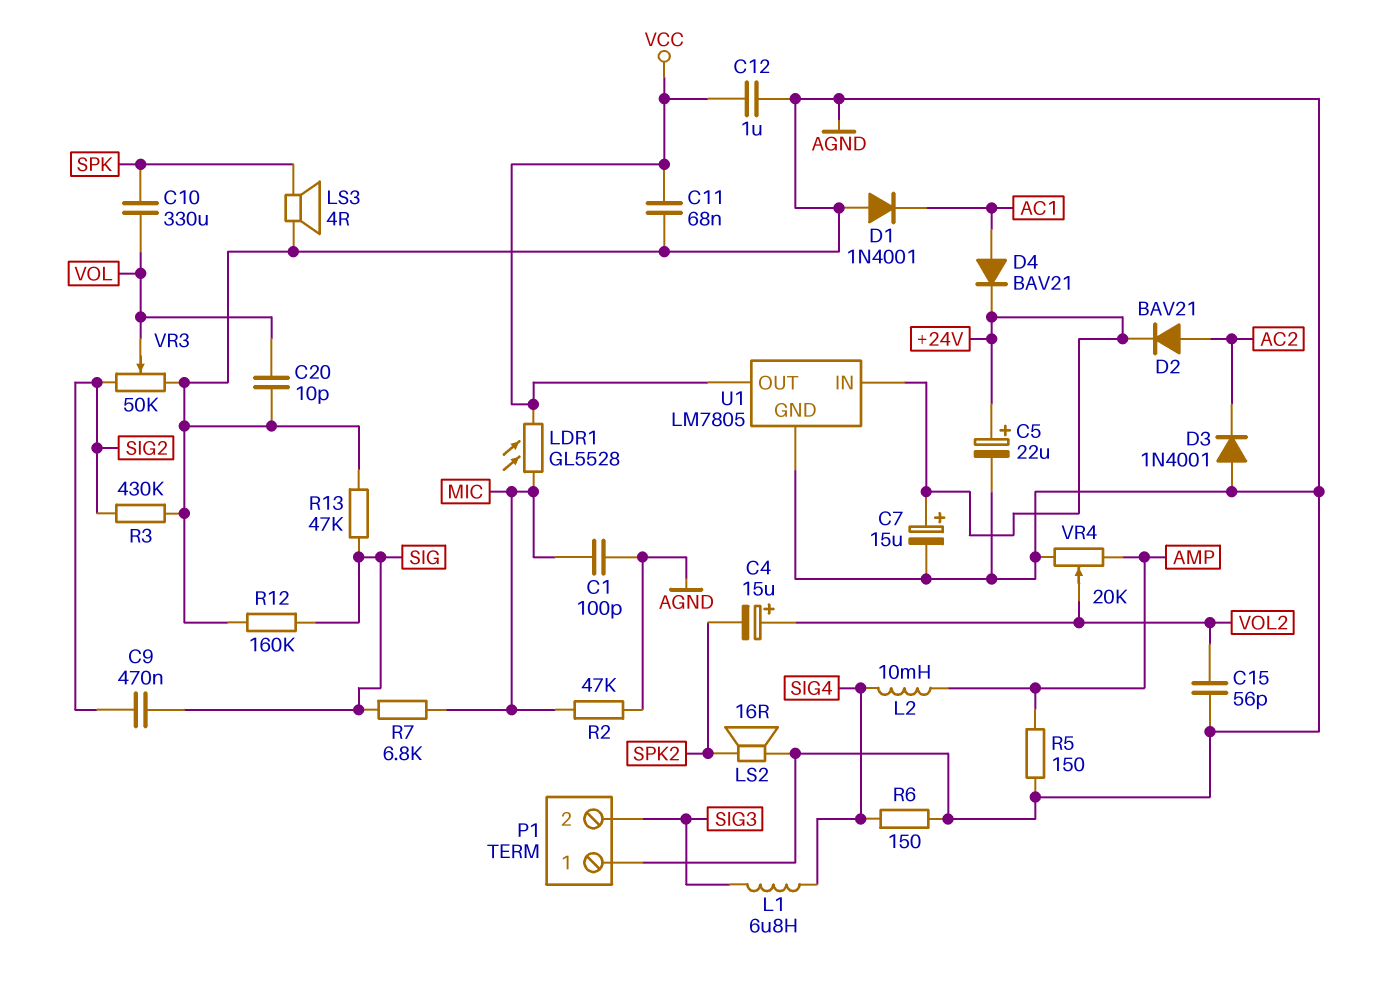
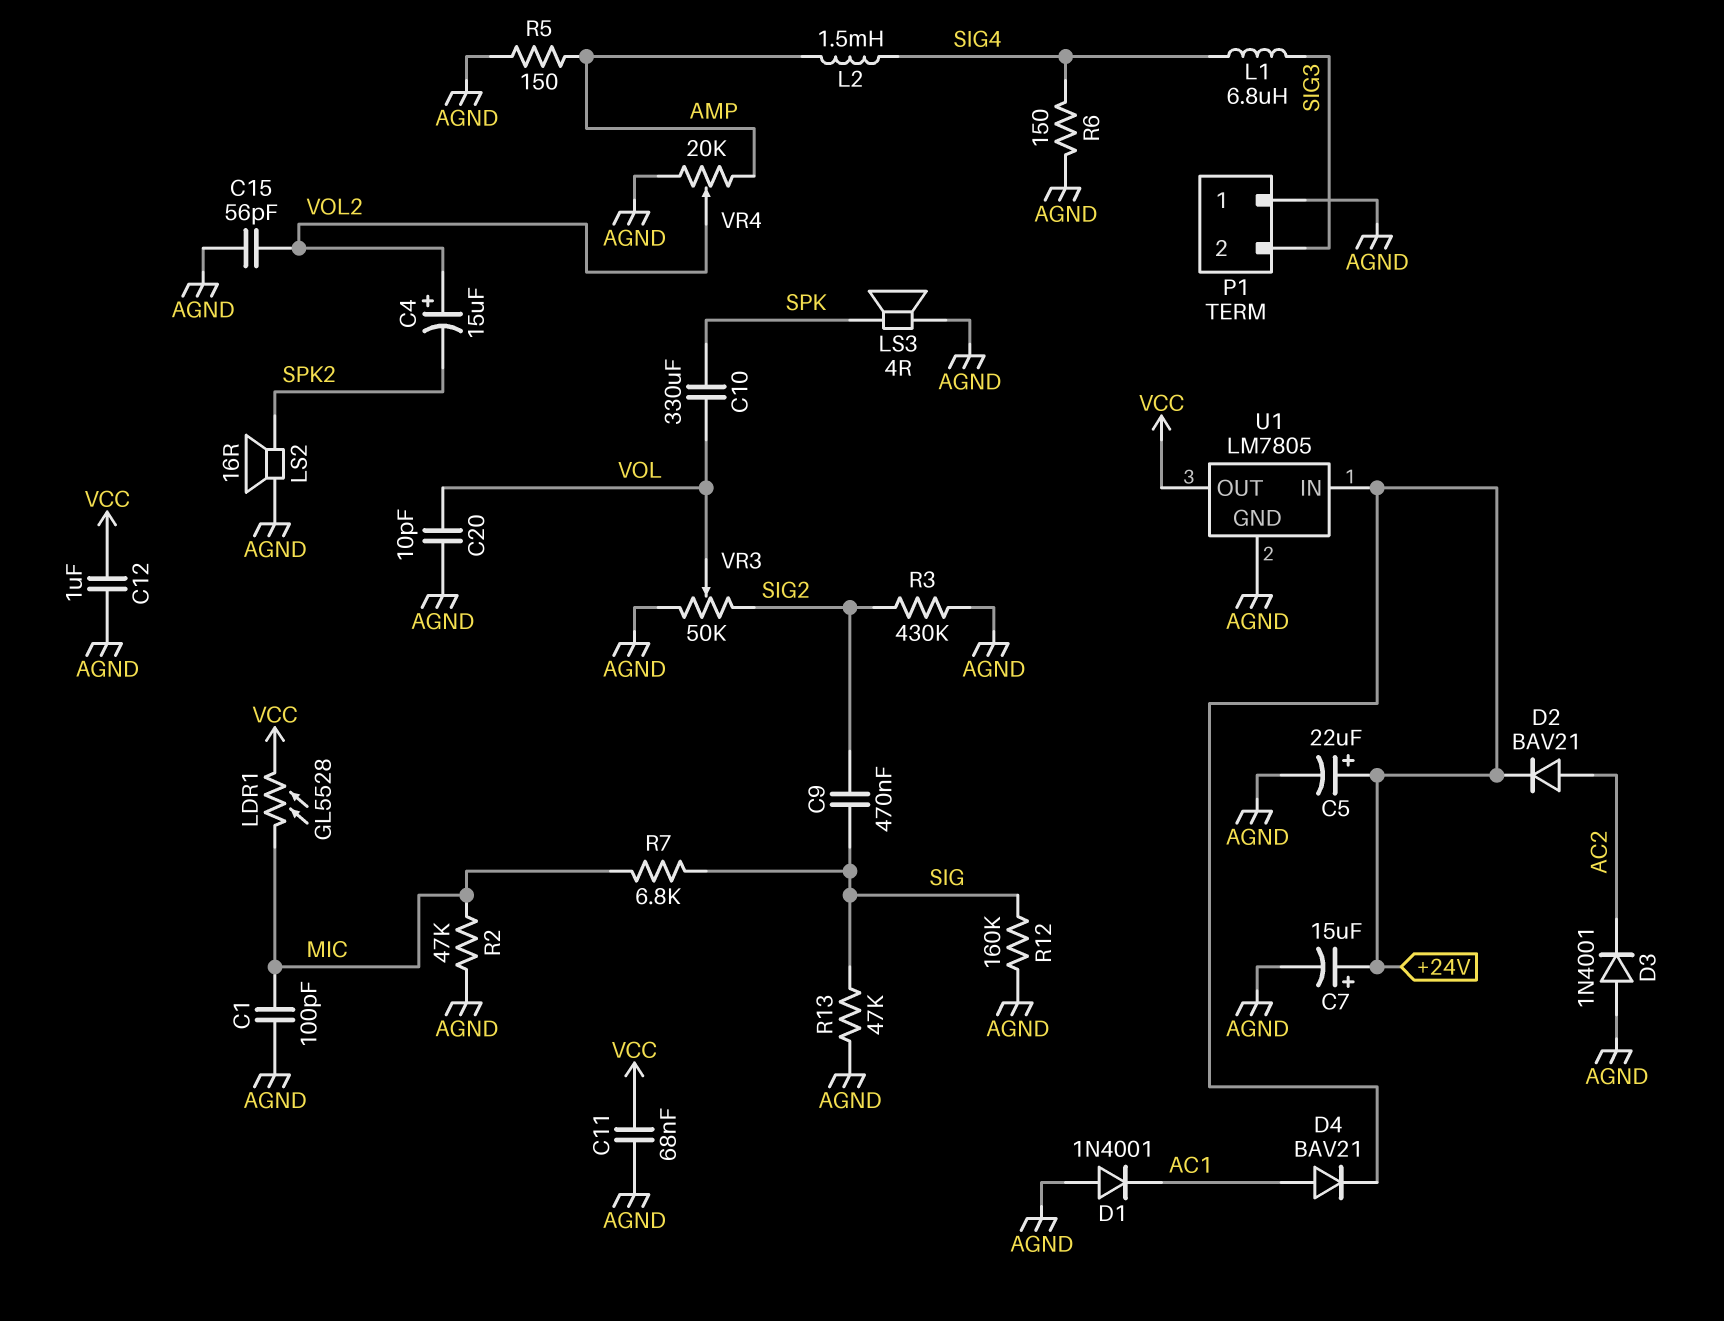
L2: 10mH (AMP, SIG4) -> 1.5mH (AMP, SIG4)

